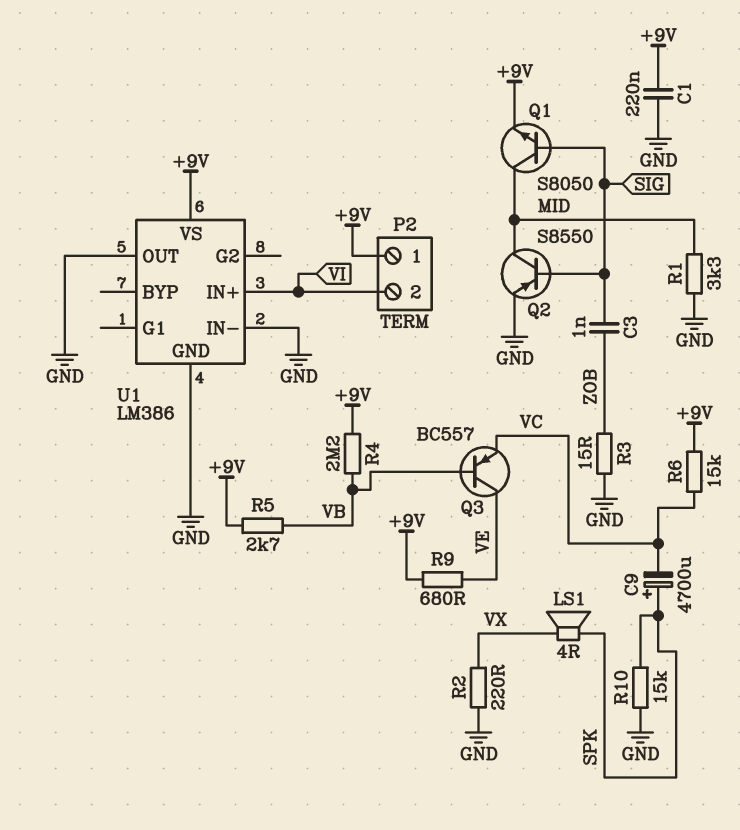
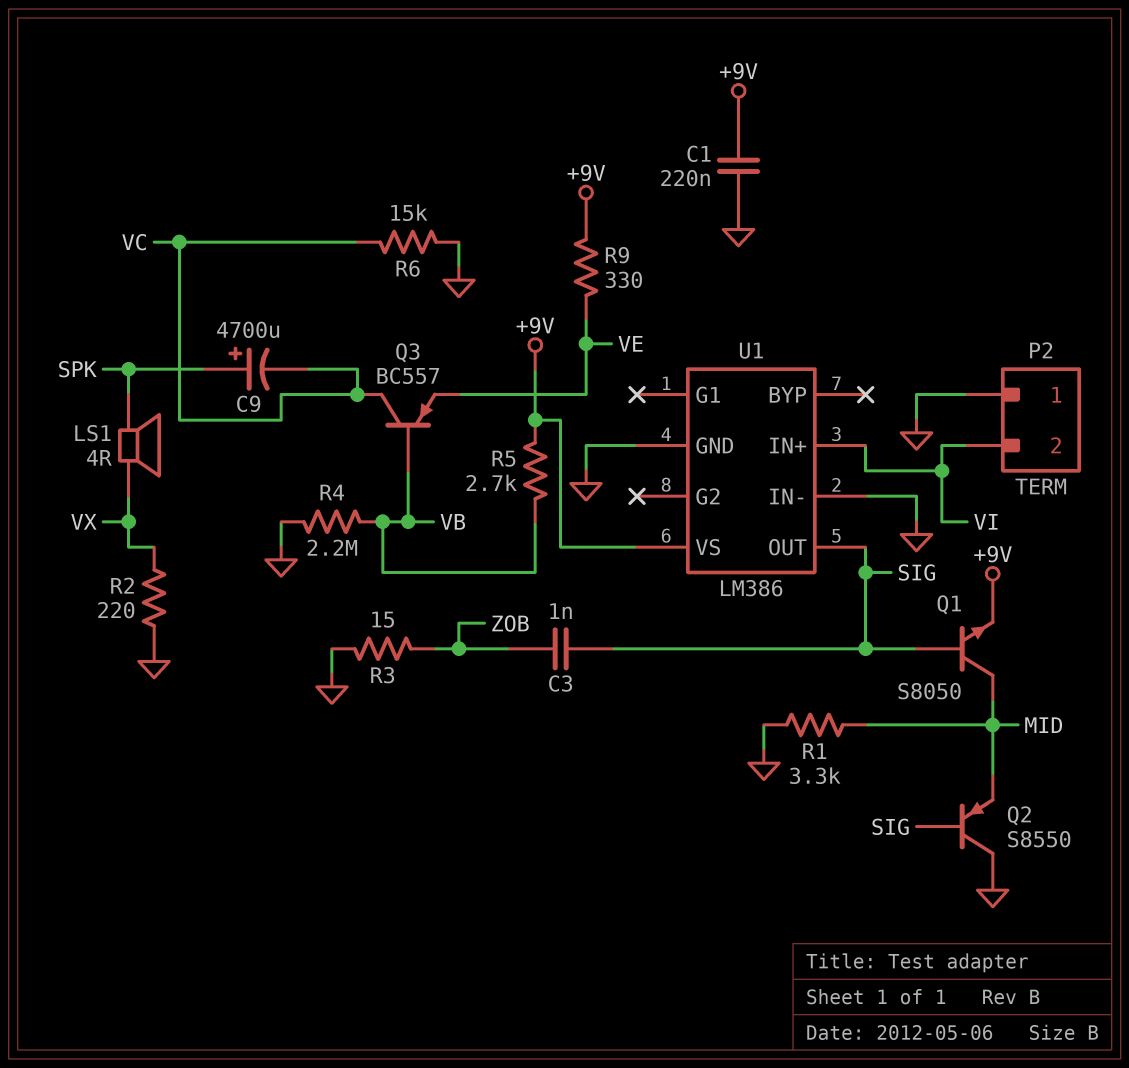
P2 pin 1: +9V -> GND
Q2: PNP S8550 (B SIG, C MID, E GND) -> PNP S8550 (B SIG, C GND, E MID)
Q3: PNP BC557 (B VB, C VE, E VC) -> PNP BC557 (B VB, C VC, E VE)
R4: 2.2M (+9V, VB) -> 2.2M (GND, VB)
R6: 15k (+9V, VC) -> 15k (GND, VC)
R9: 680 (+9V, VE) -> 330 (+9V, VE)
R10: 15k (GND, SPK) -> none
U1 pin OUT: GND -> SIG

